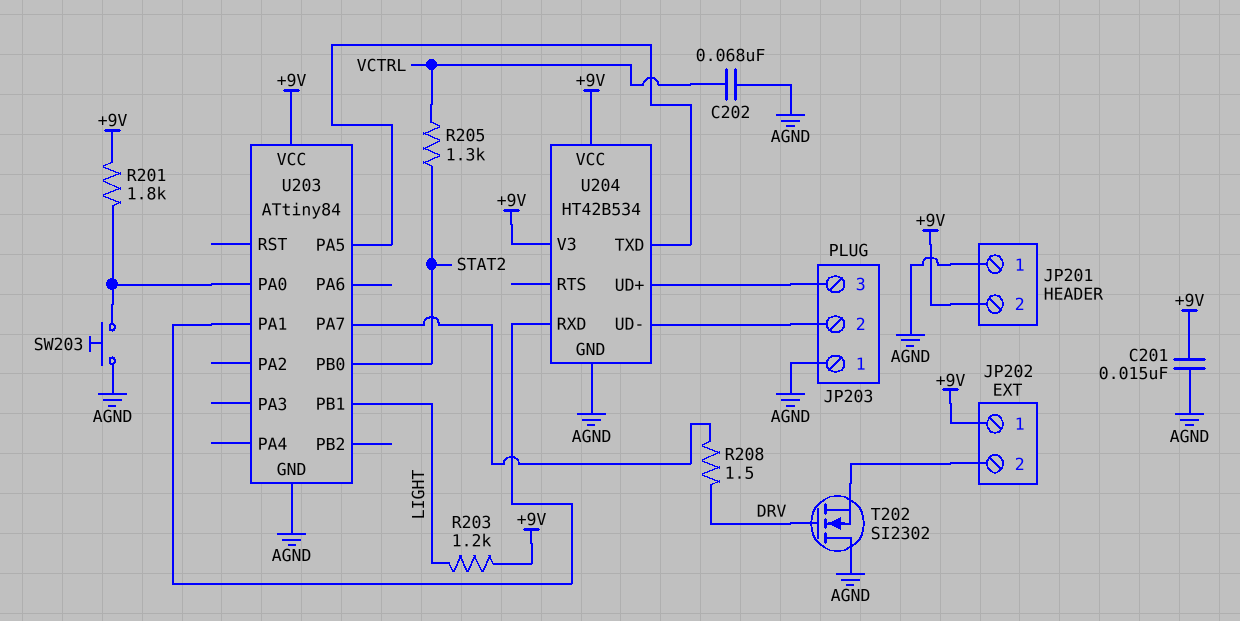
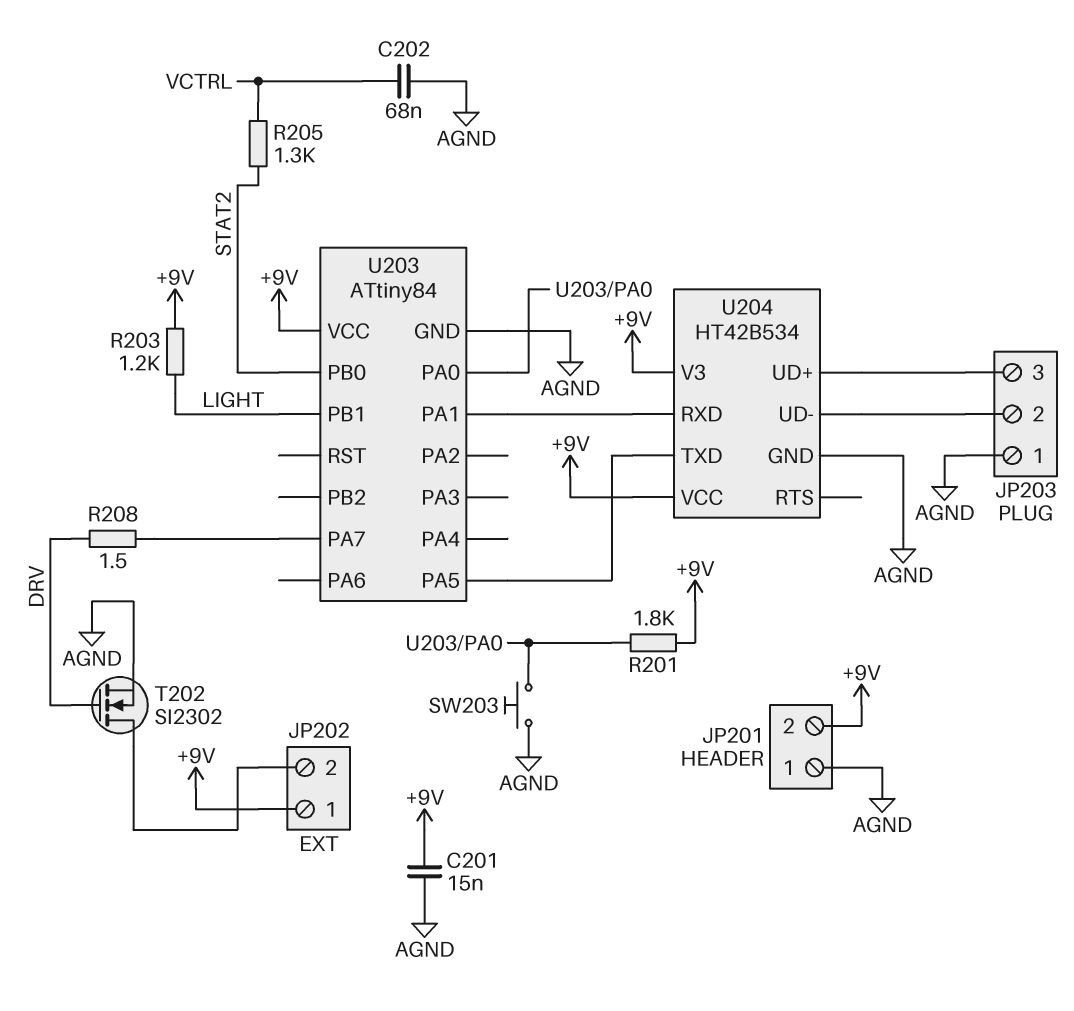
T202: NMOS SI2302 (G DRV, D AGND, S JP202/2) -> NMOS SI2302 (G DRV, D JP202/2, S AGND)

